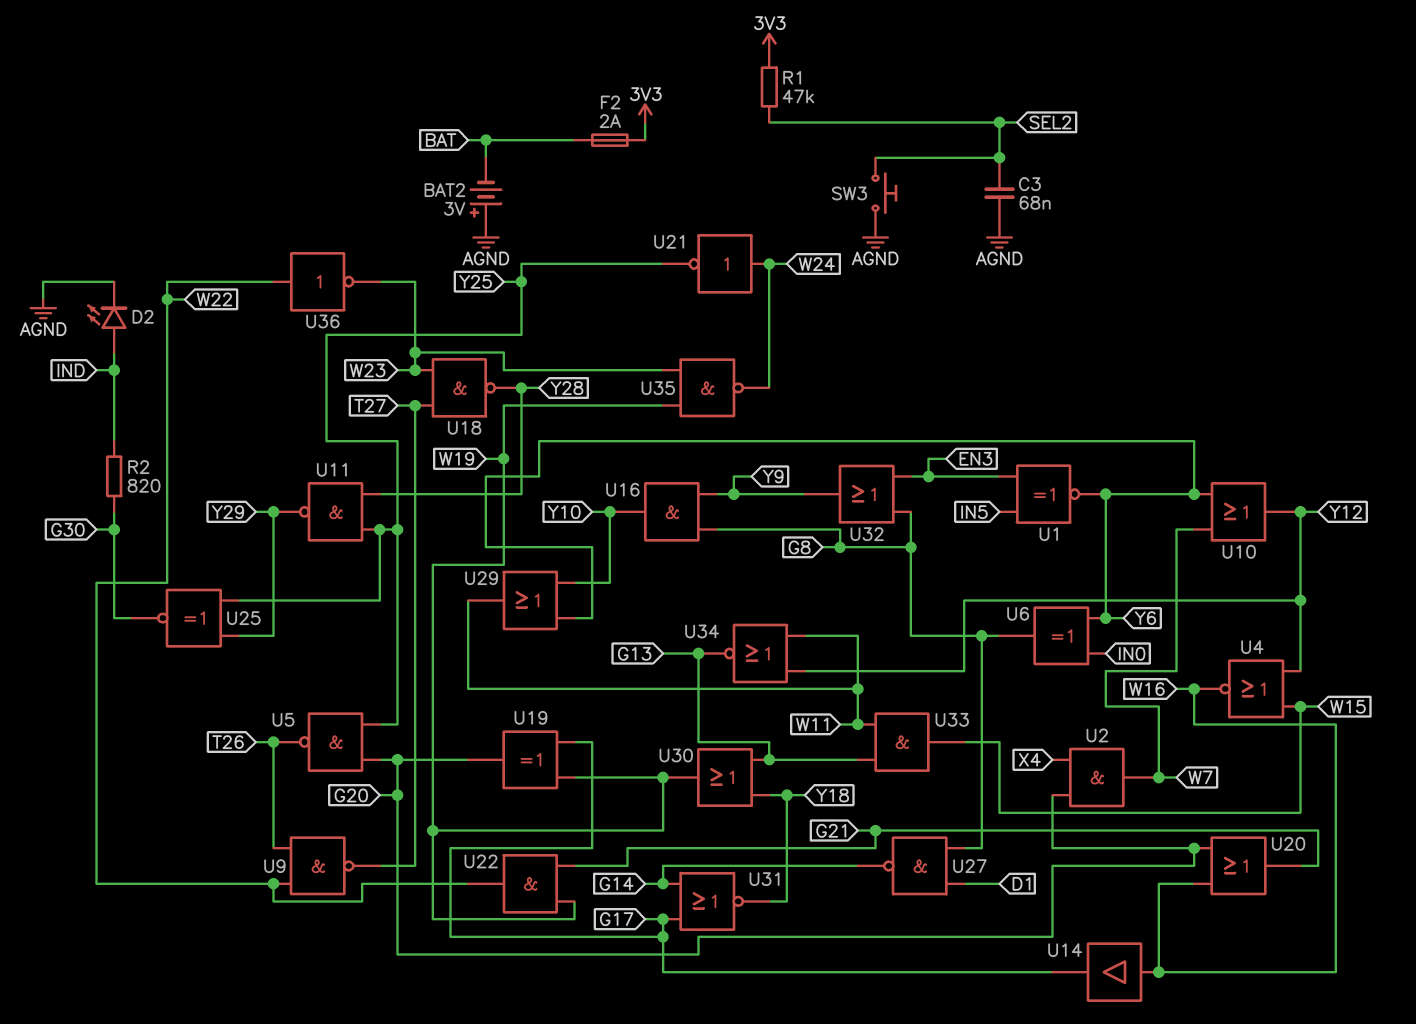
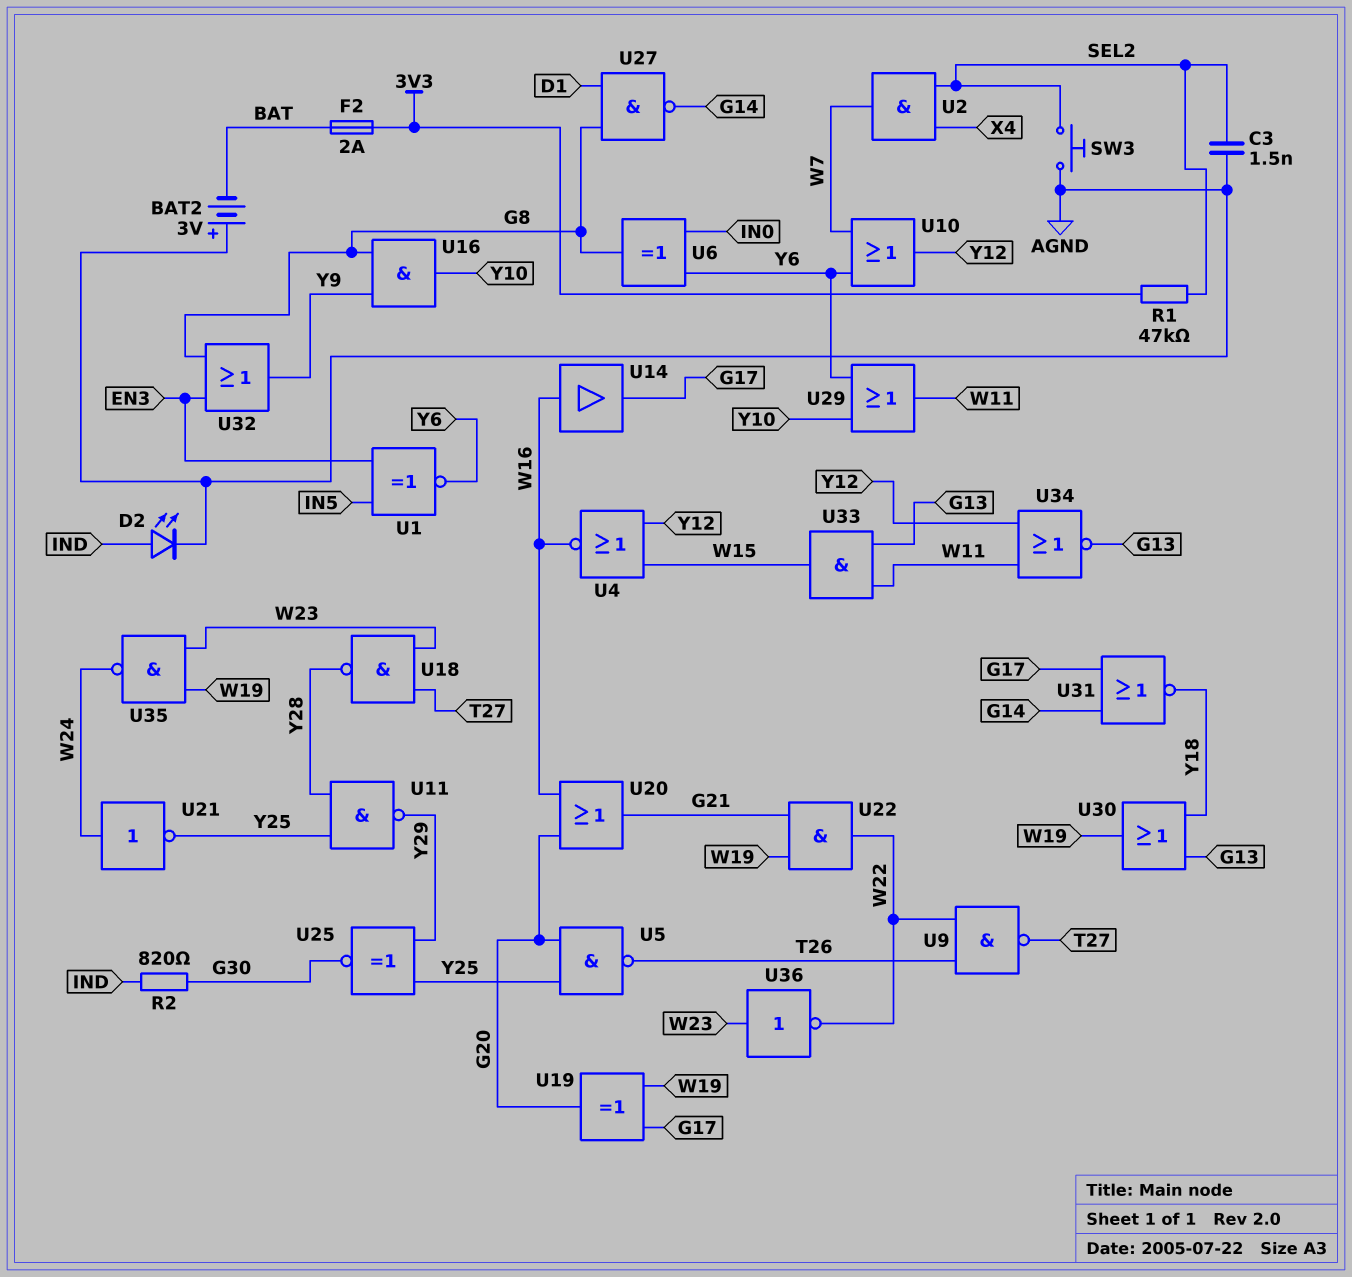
C3: 68nF (AGND, SEL2) -> 1.5nF (AGND, SEL2)
U2: AND (in G20, in X4, out W7) -> AND (in SEL2, in X4, out W7)
U36: NOT (in W22, out W23) -> NOT (in W23, out W22)

